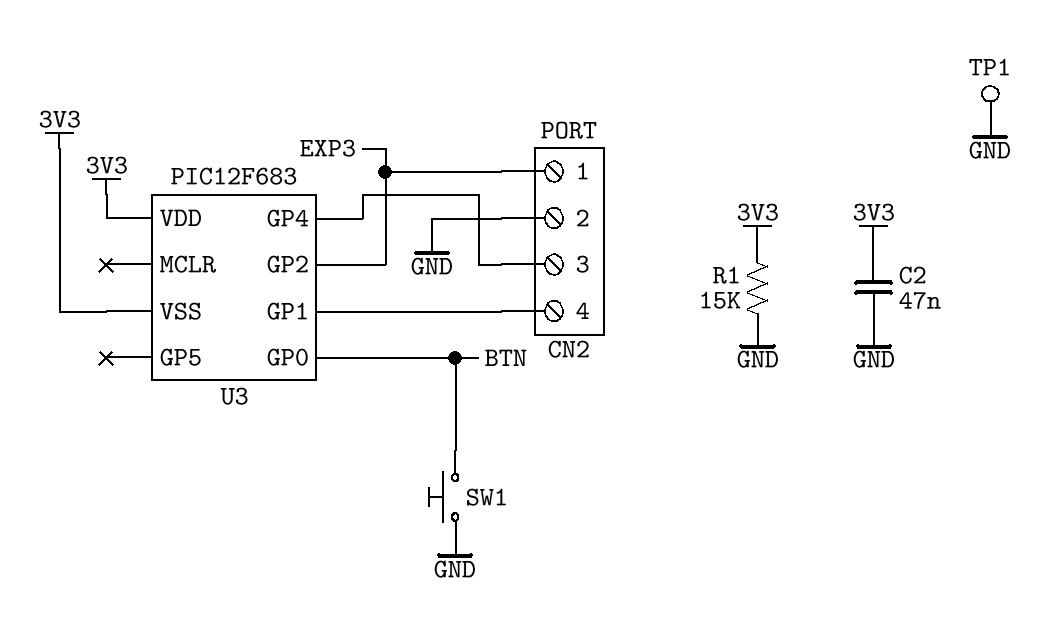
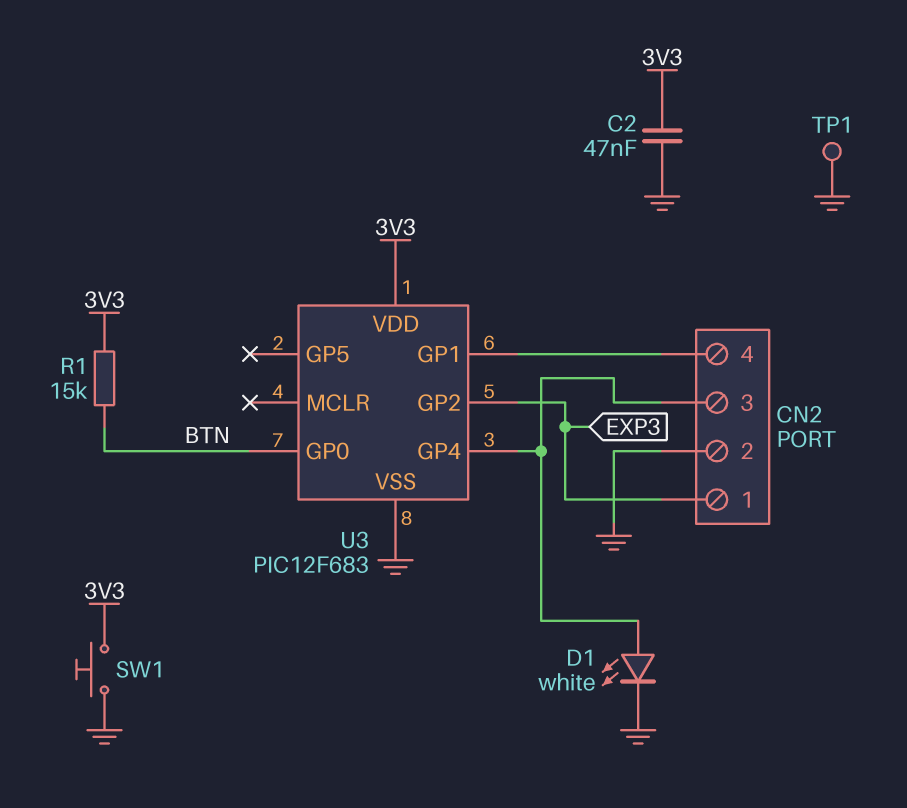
D1: none -> LED white (A CN2/3, K GND)
R1: 15k (3V3, GND) -> 15k (3V3, BTN)
SW1: button (BTN, GND) -> button (3V3, GND)
U3 pin VSS: 3V3 -> GND

